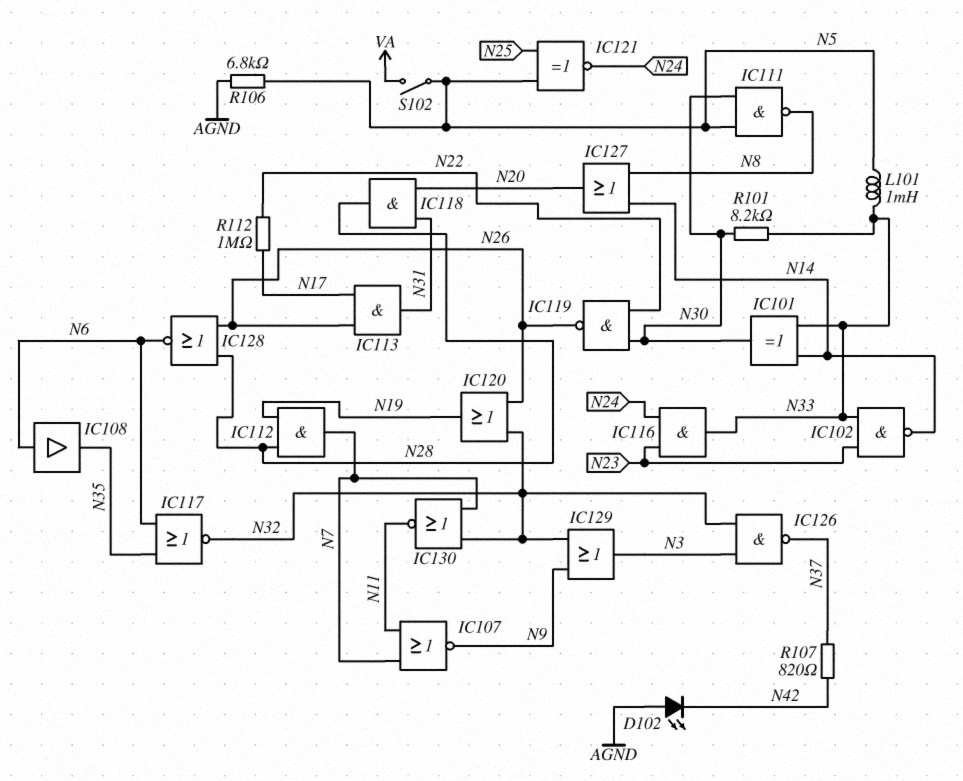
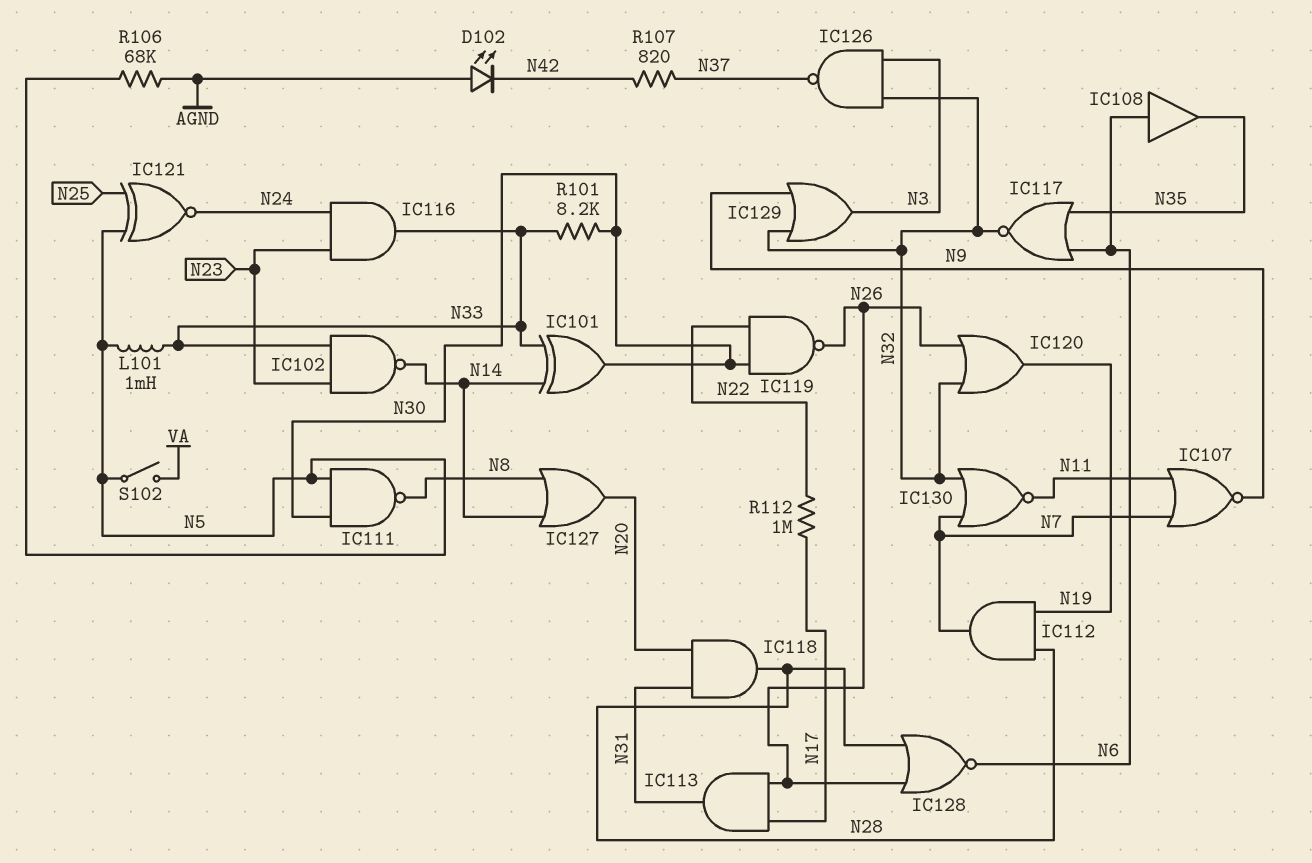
R106: 6.8k (AGND, N5) -> 68k (AGND, N5)

